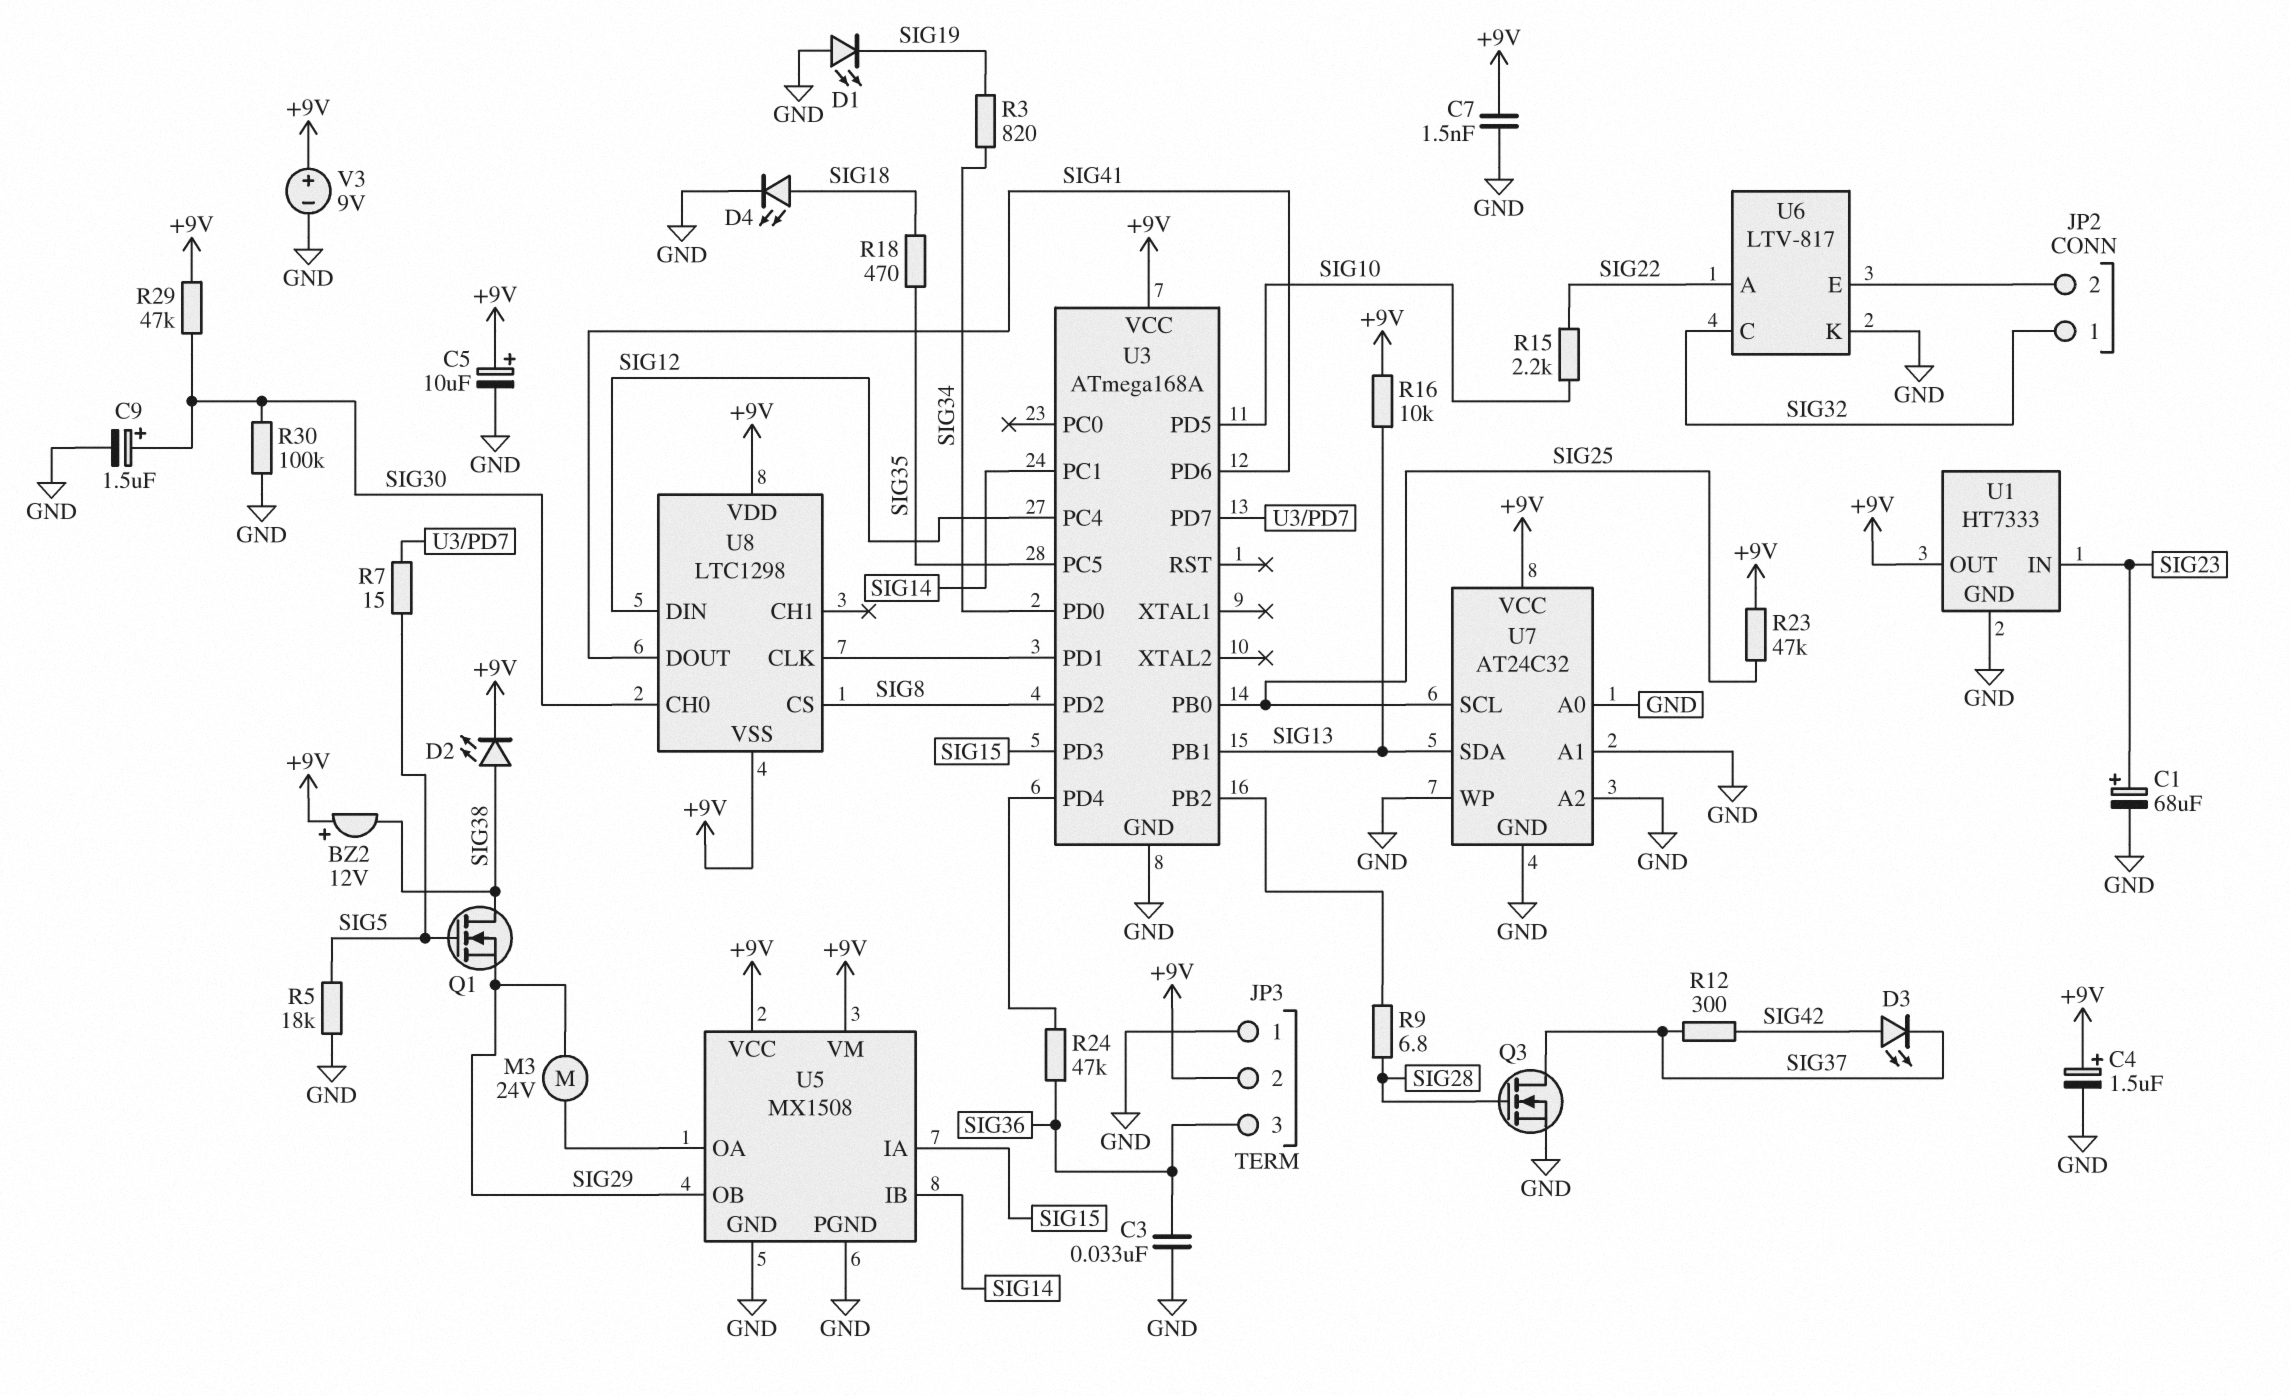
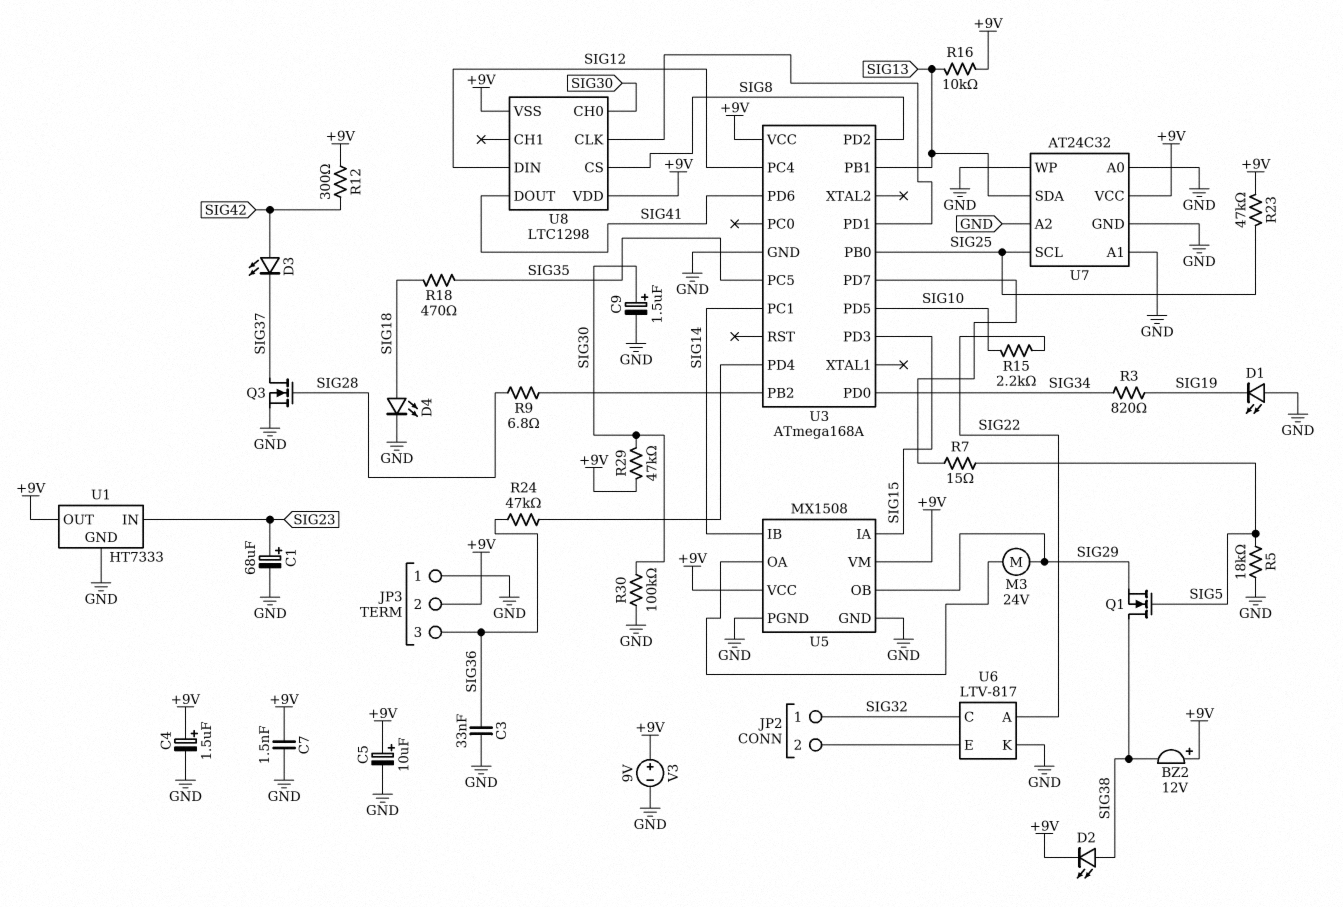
R12: 300 (SIG37, SIG42) -> 300 (+9V, SIG42)

